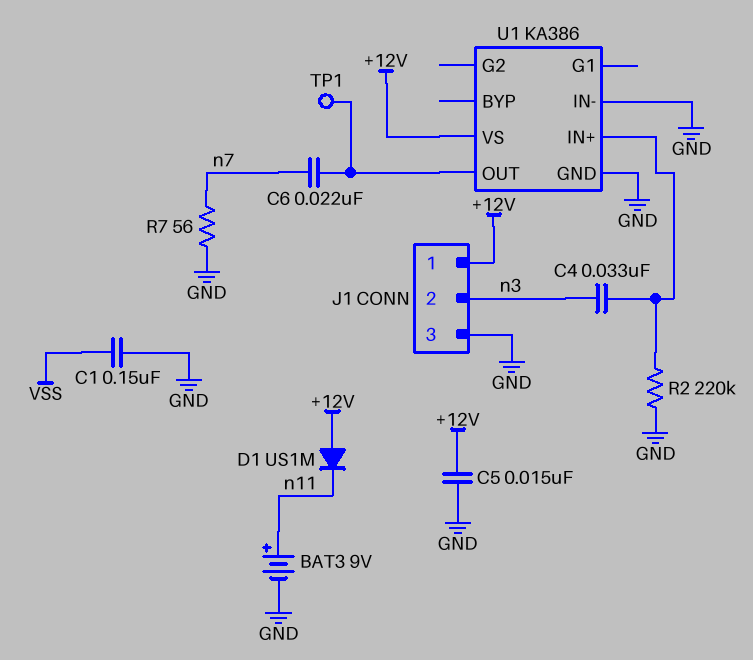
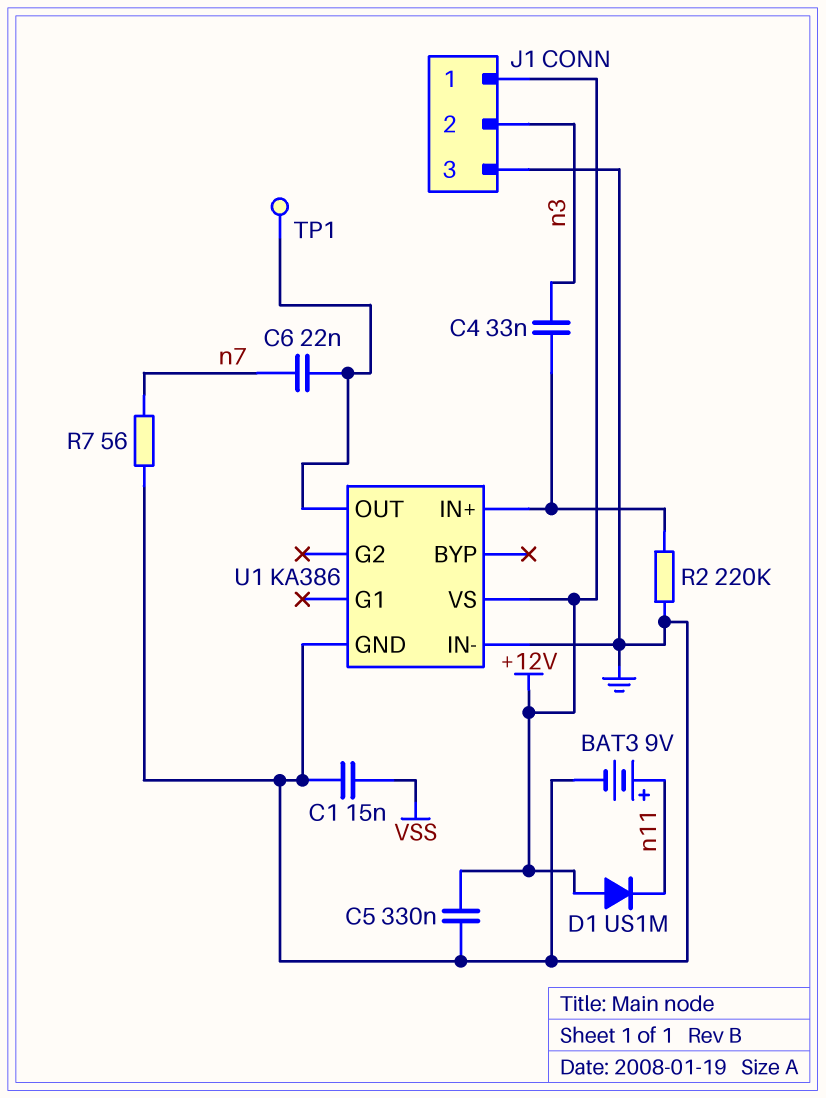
C1: 150nF (GND, VSS) -> 15nF (GND, VSS)
C5: 15nF (+12V, GND) -> 330nF (+12V, GND)

